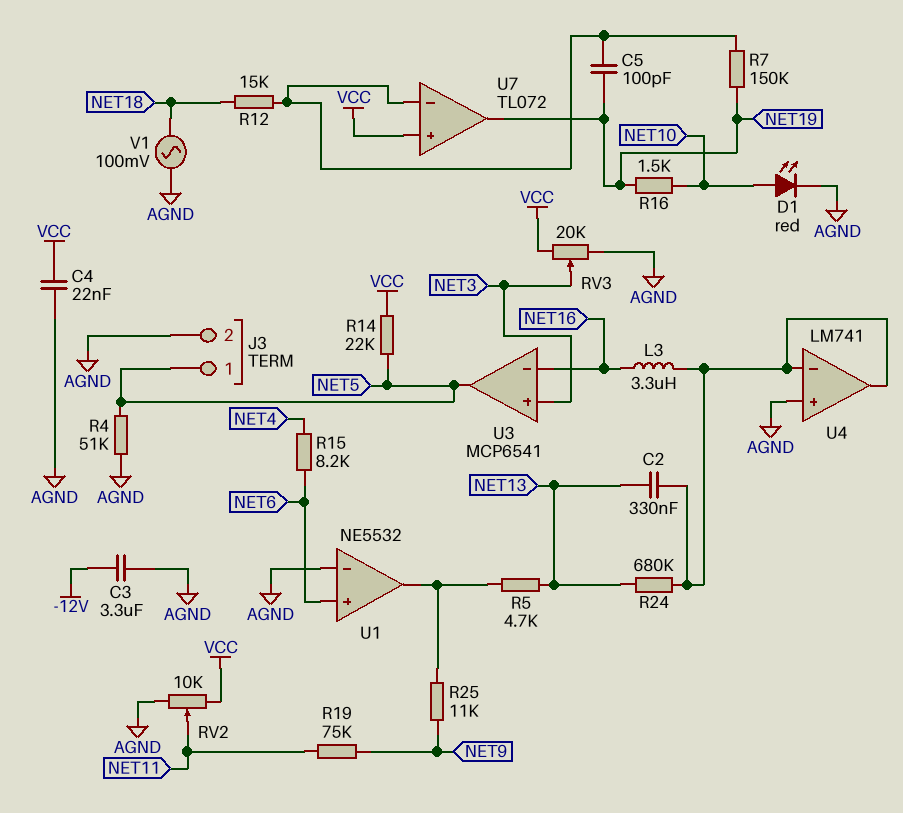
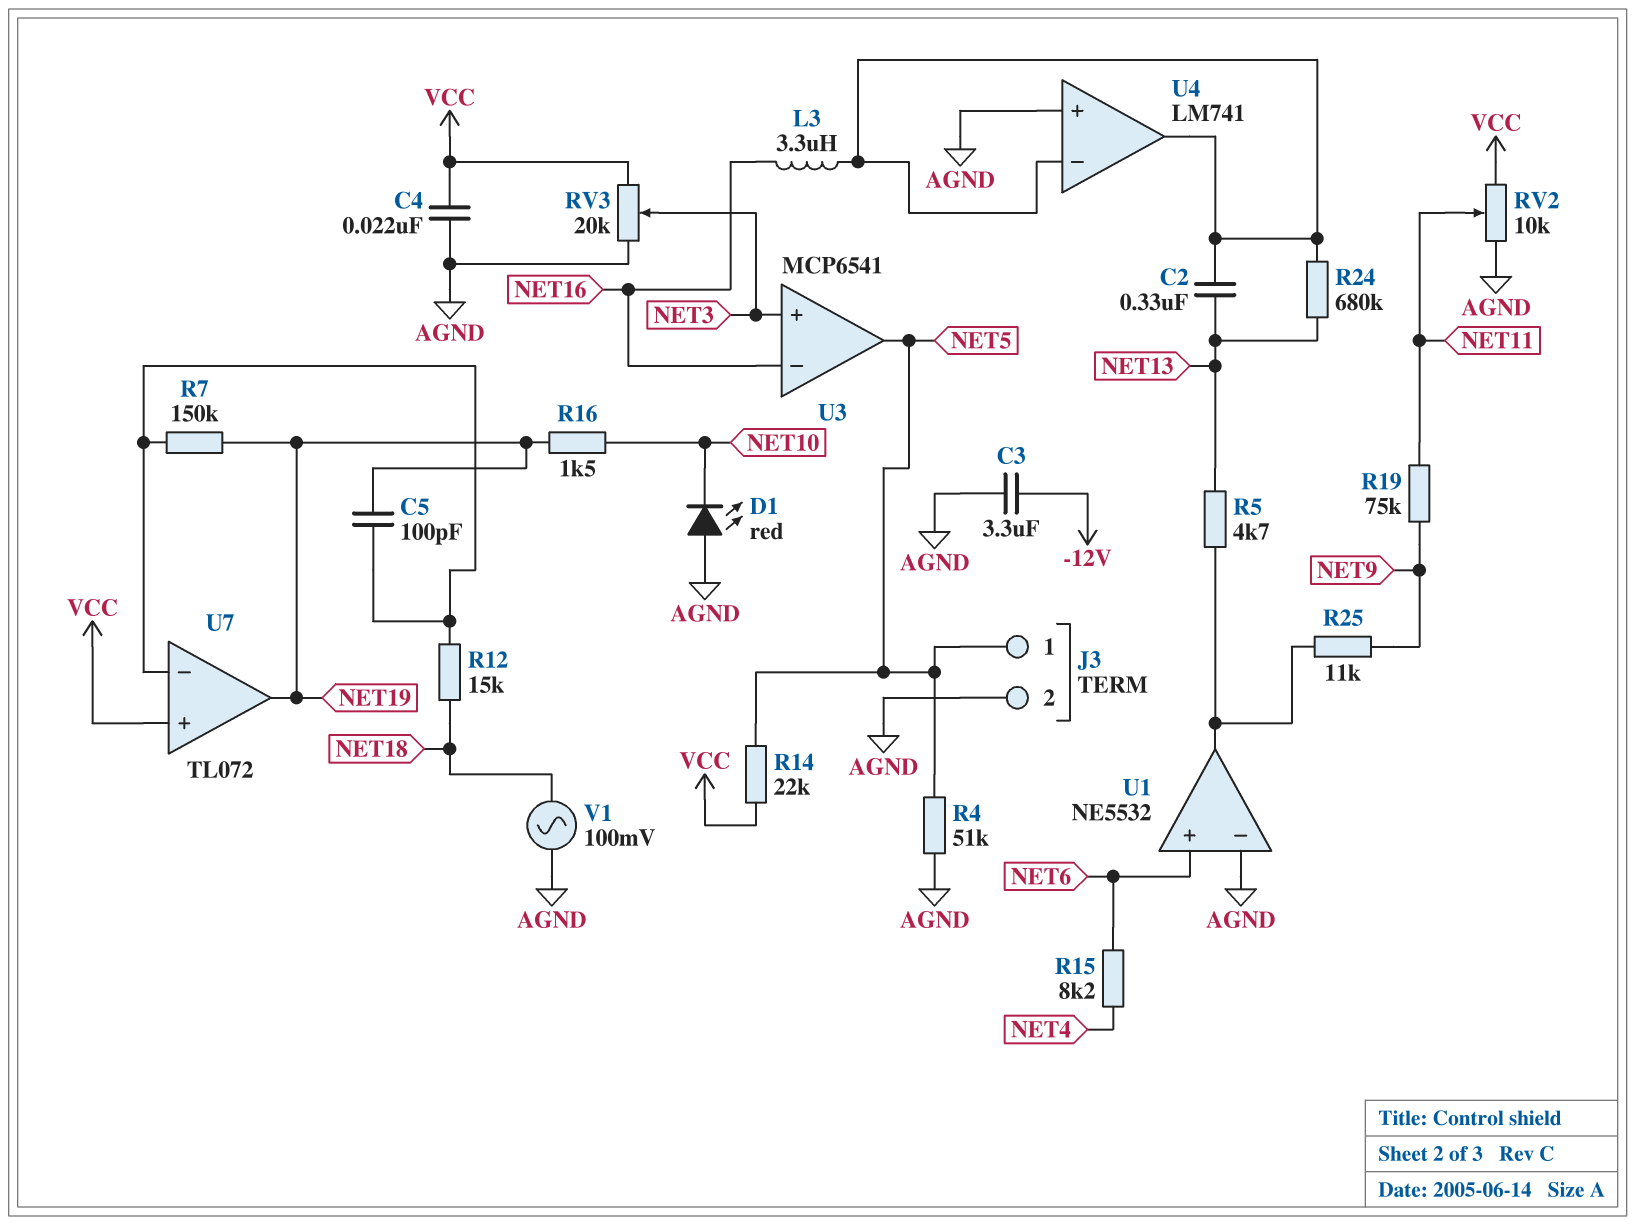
D1: LED red (A NET10, K AGND) -> LED red (A AGND, K NET10)

